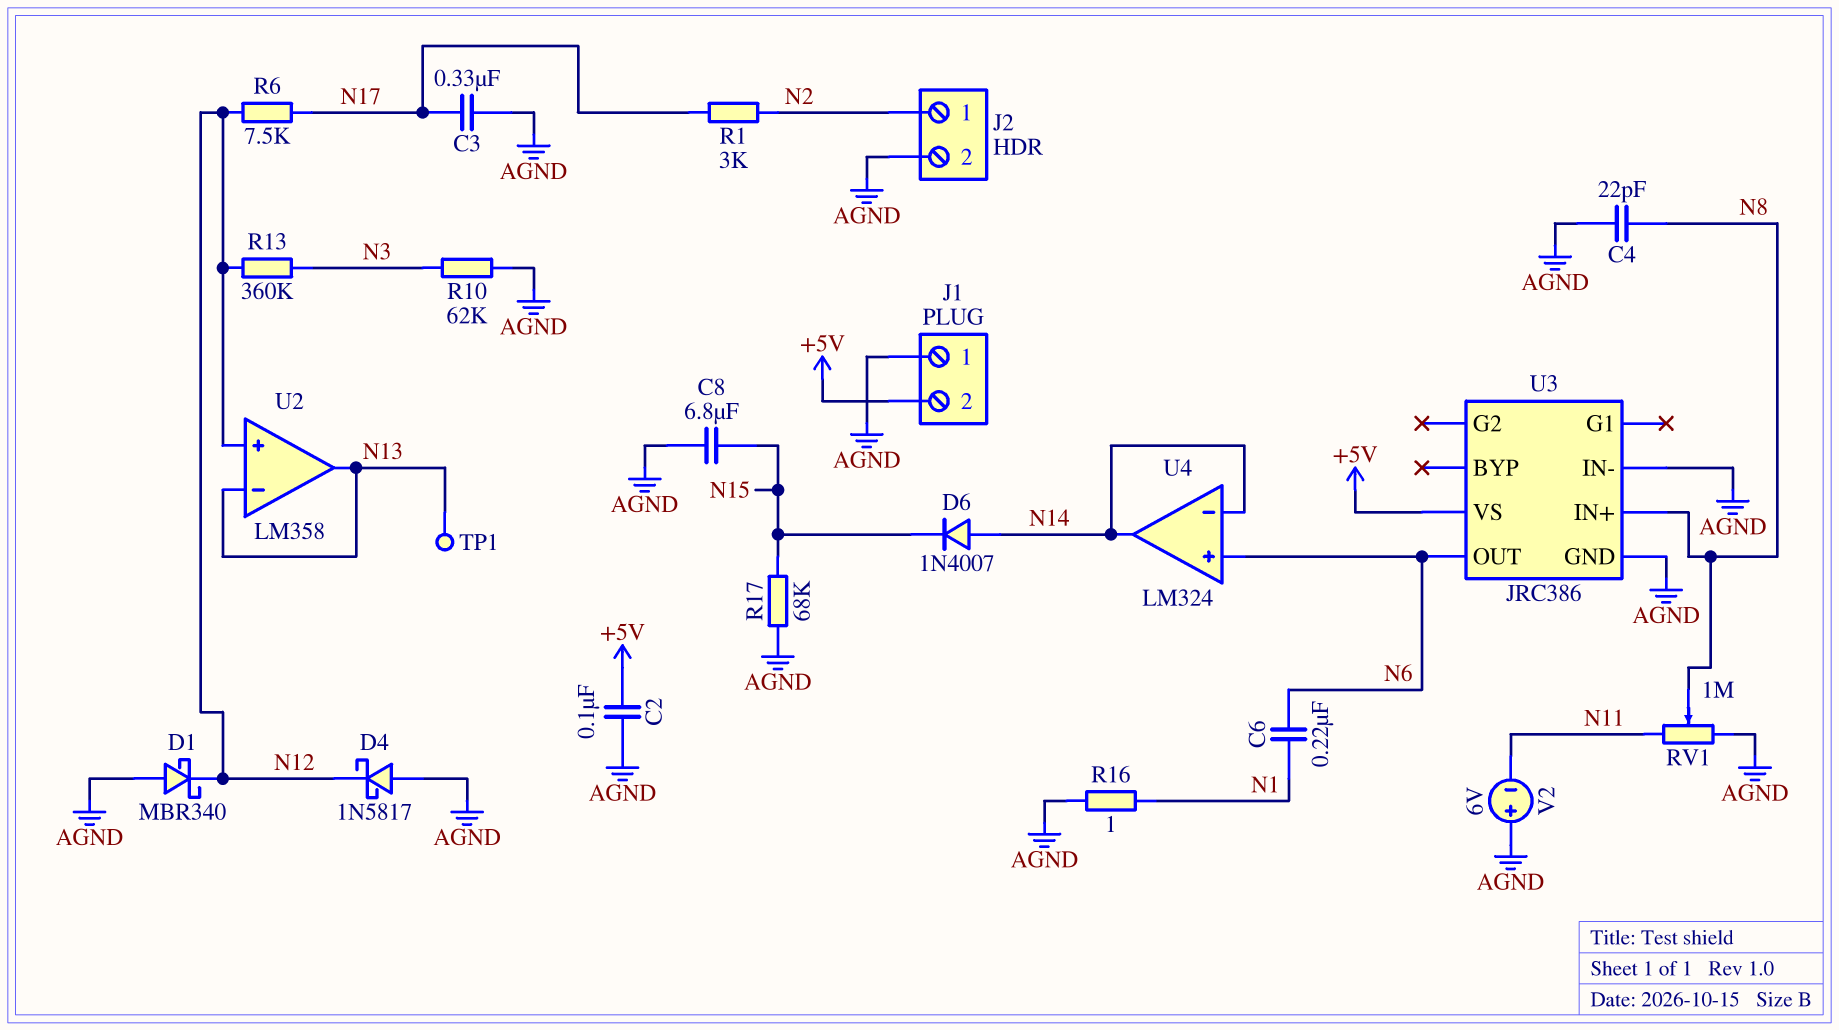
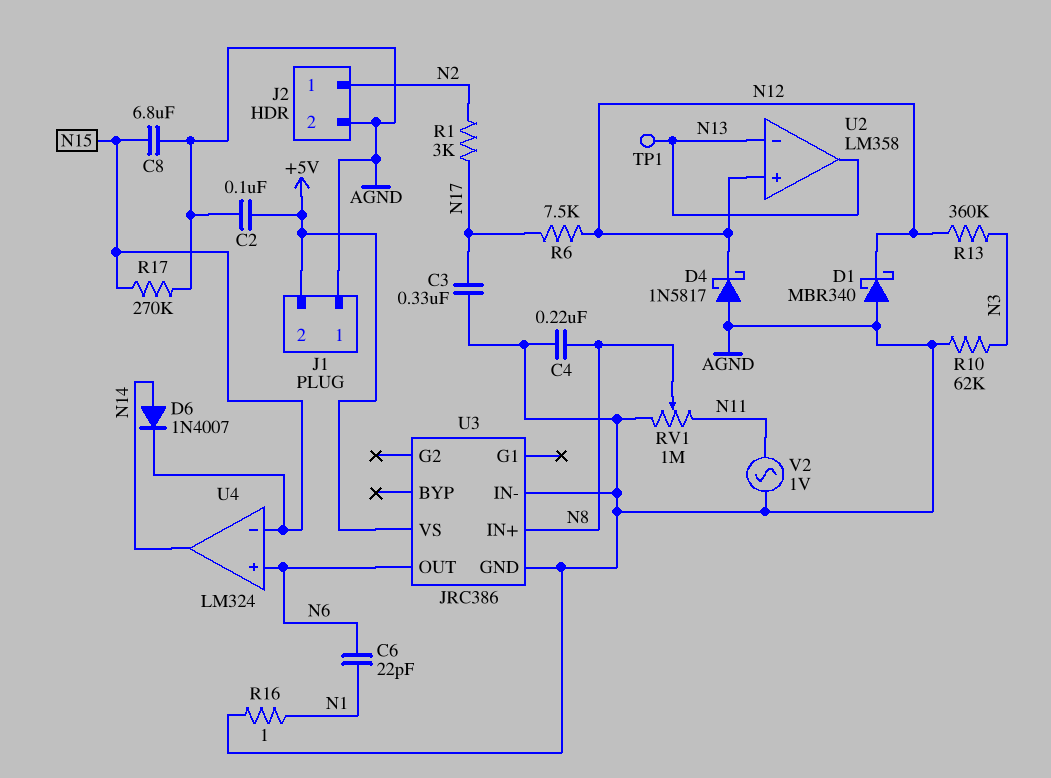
C4: 22pF (AGND, N8) -> 220nF (AGND, N8)
C6: 220nF (N1, N6) -> 22pF (N1, N6)
R17: 68k (AGND, N15) -> 270k (AGND, N15)
U4 pin in-: N14 -> N15
V2: 6V (plus AGND, minus N11) -> AC 1V (AGND, N11)

